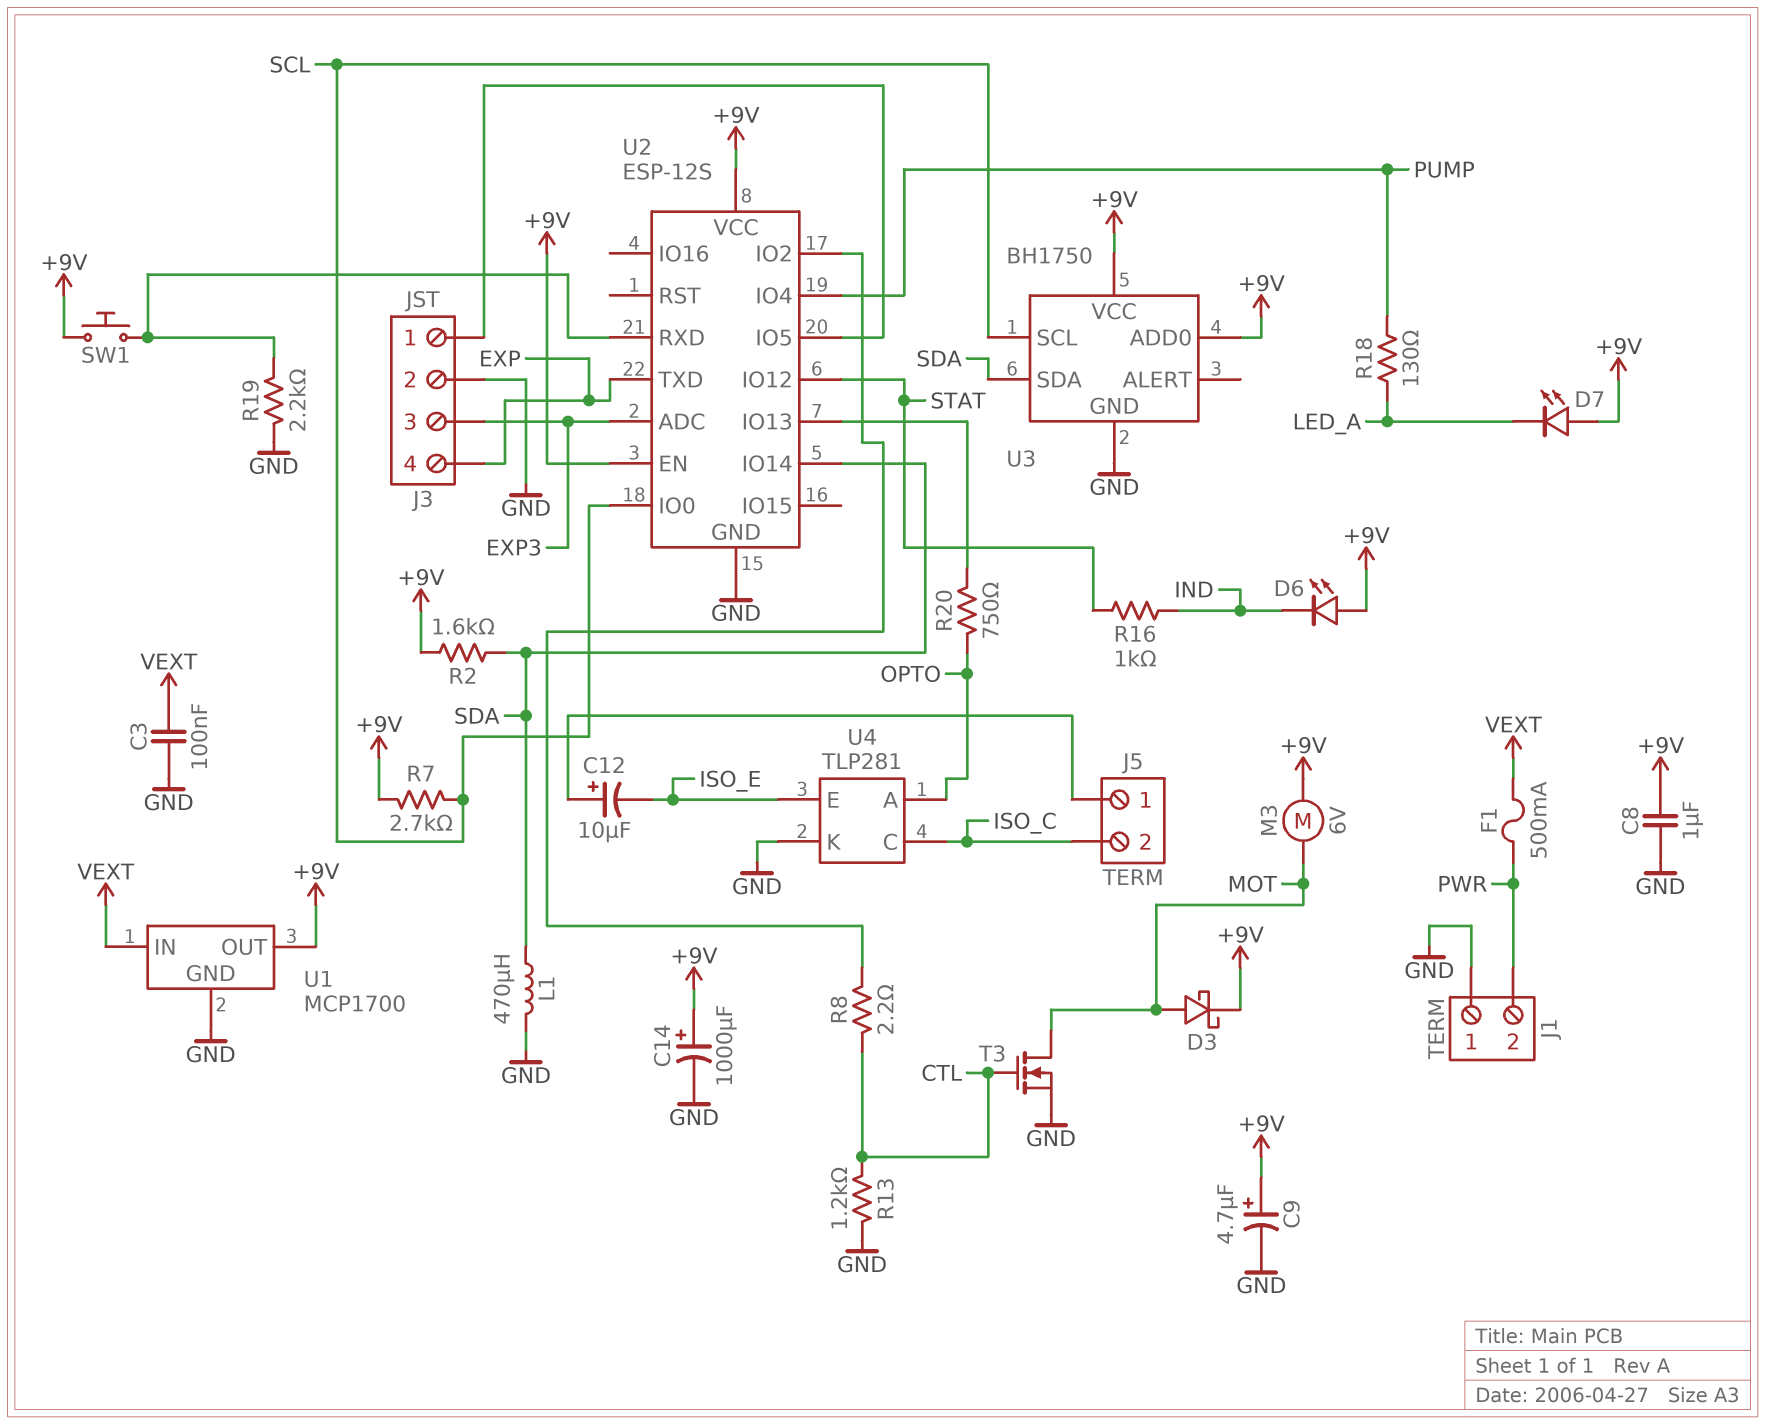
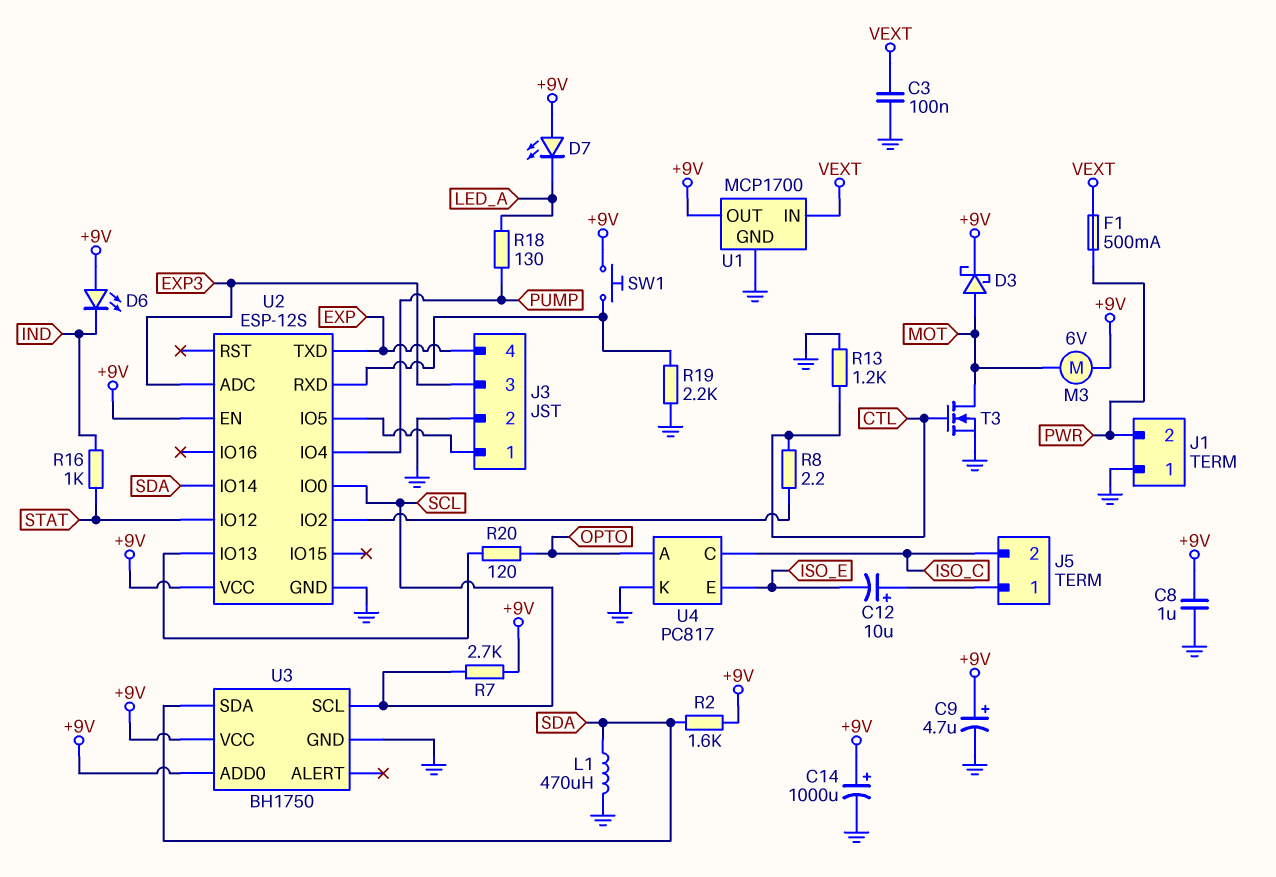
R20: 750 (OPTO, U2/IO13) -> 120 (OPTO, U2/IO13)
U4: TLP281 -> PC817

